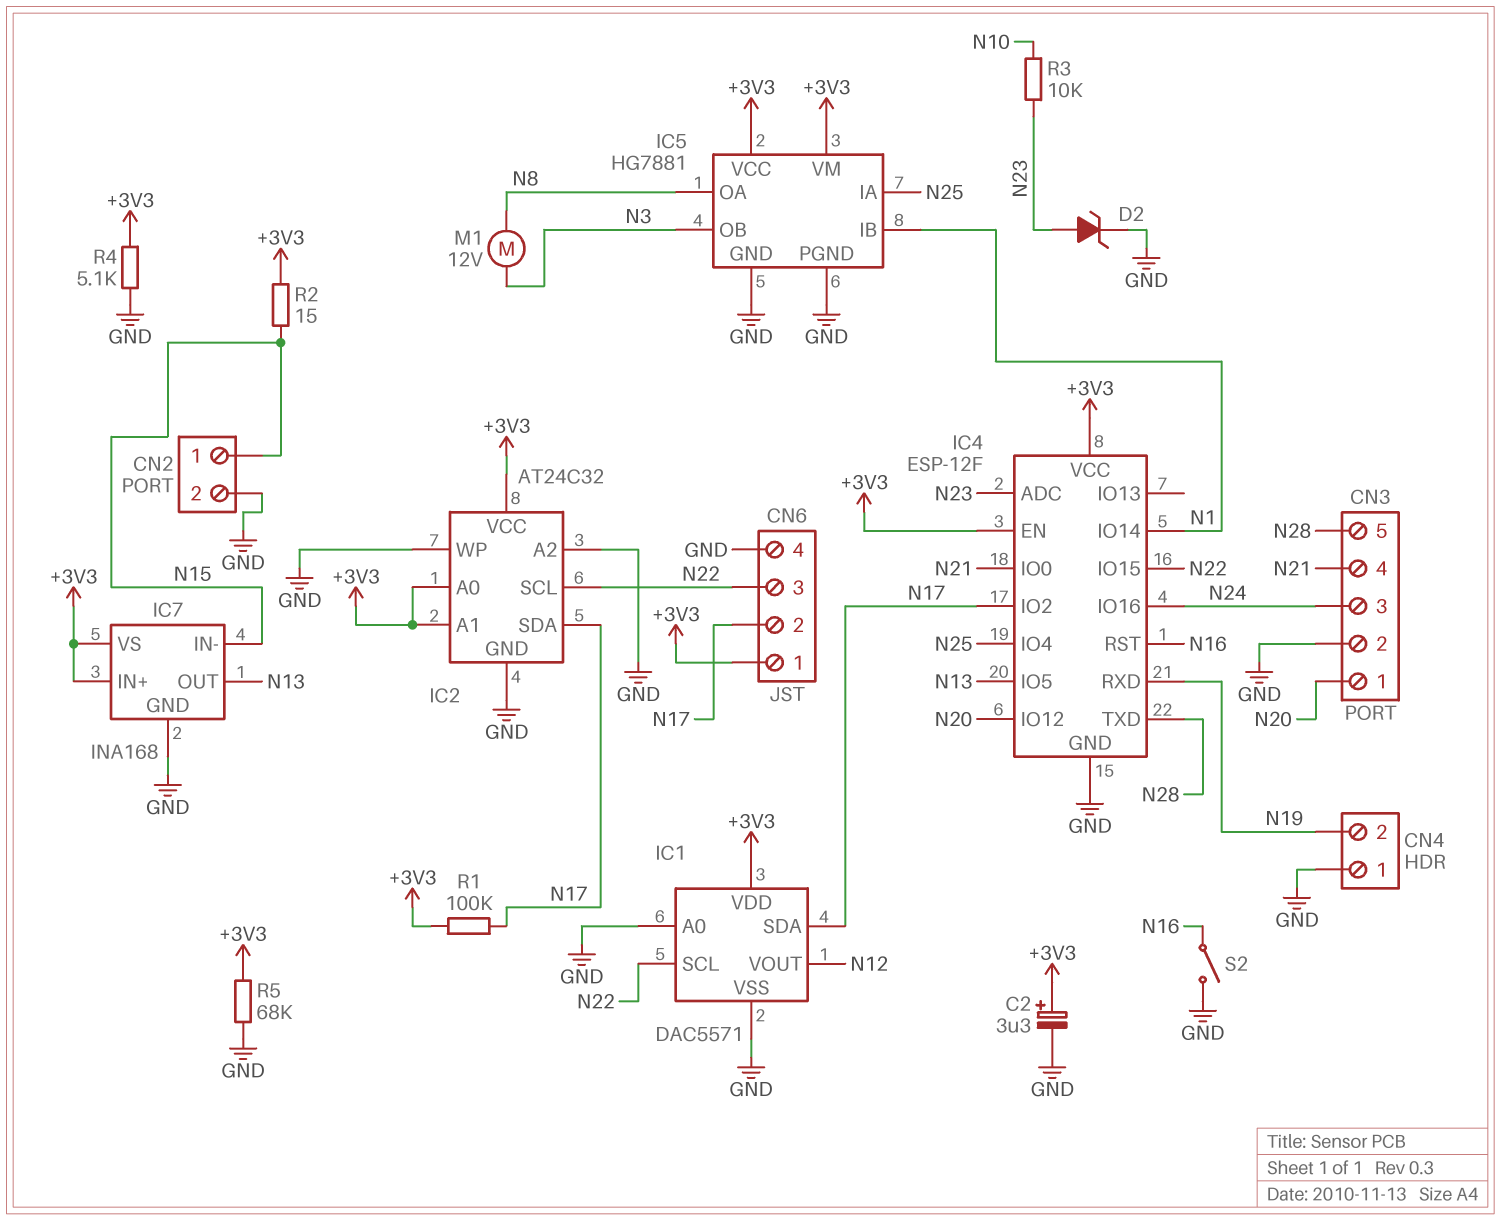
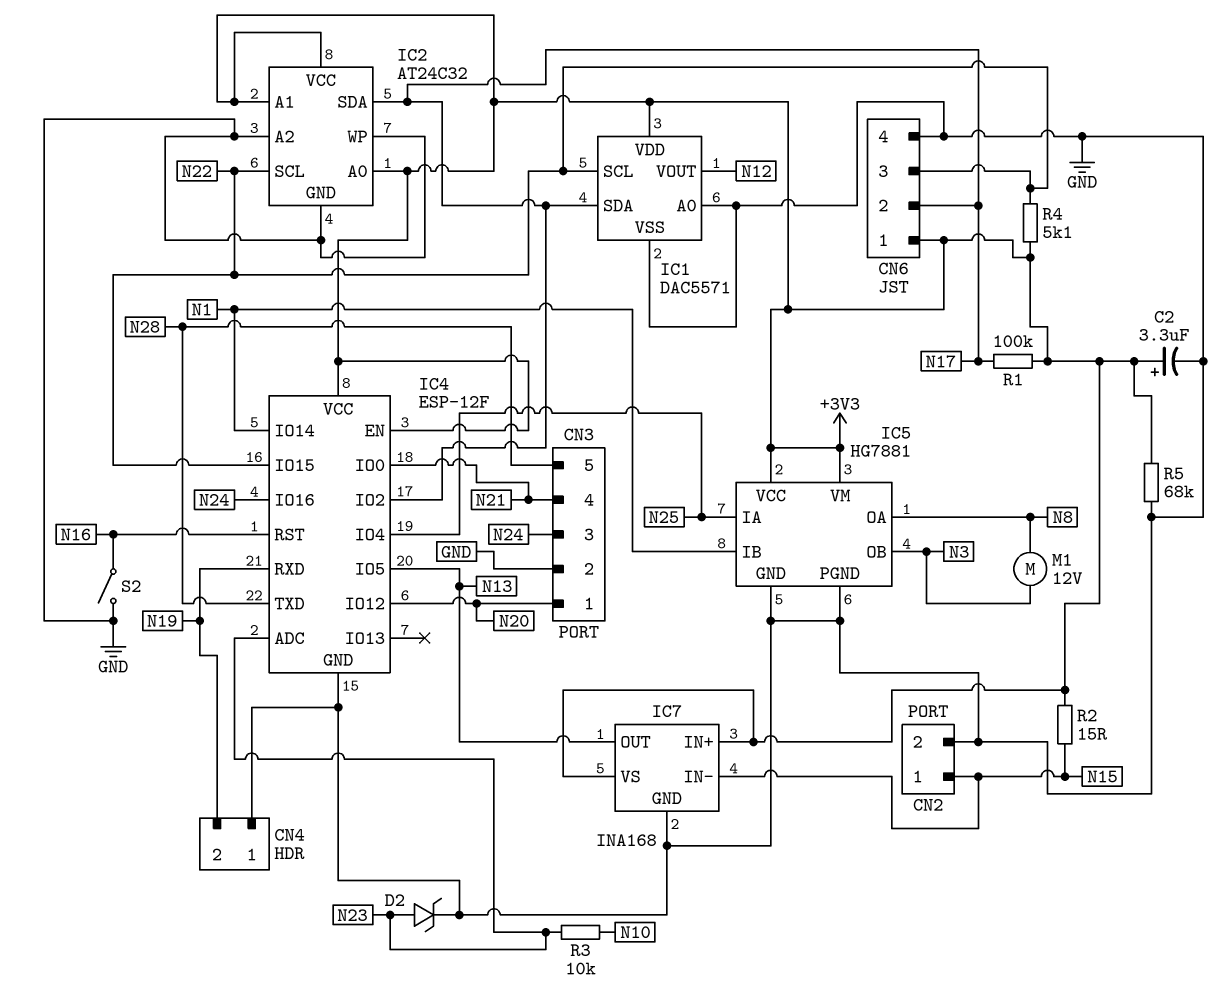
R4: 5.1k (+3V3, GND) -> 5.1k (+3V3, N22)

